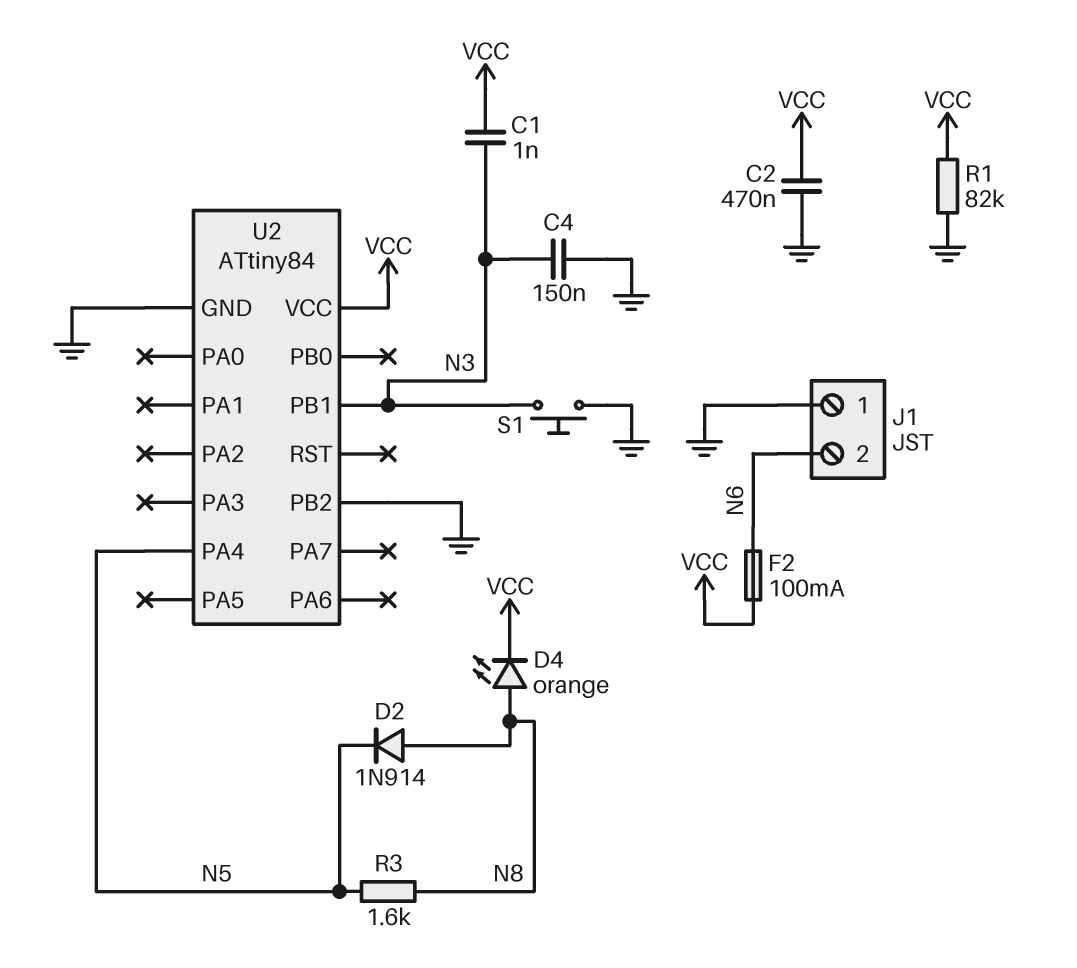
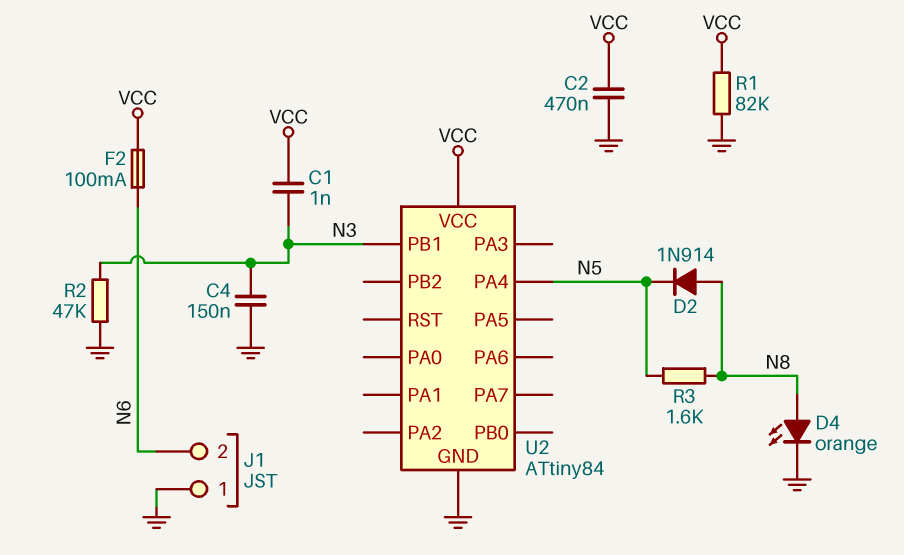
D4: LED orange (A N8, K VCC) -> LED orange (A N8, K GND)
R2: none -> 47k (GND, N3)
S1: button (GND, N3) -> none
U2 pin PB2: GND -> none

